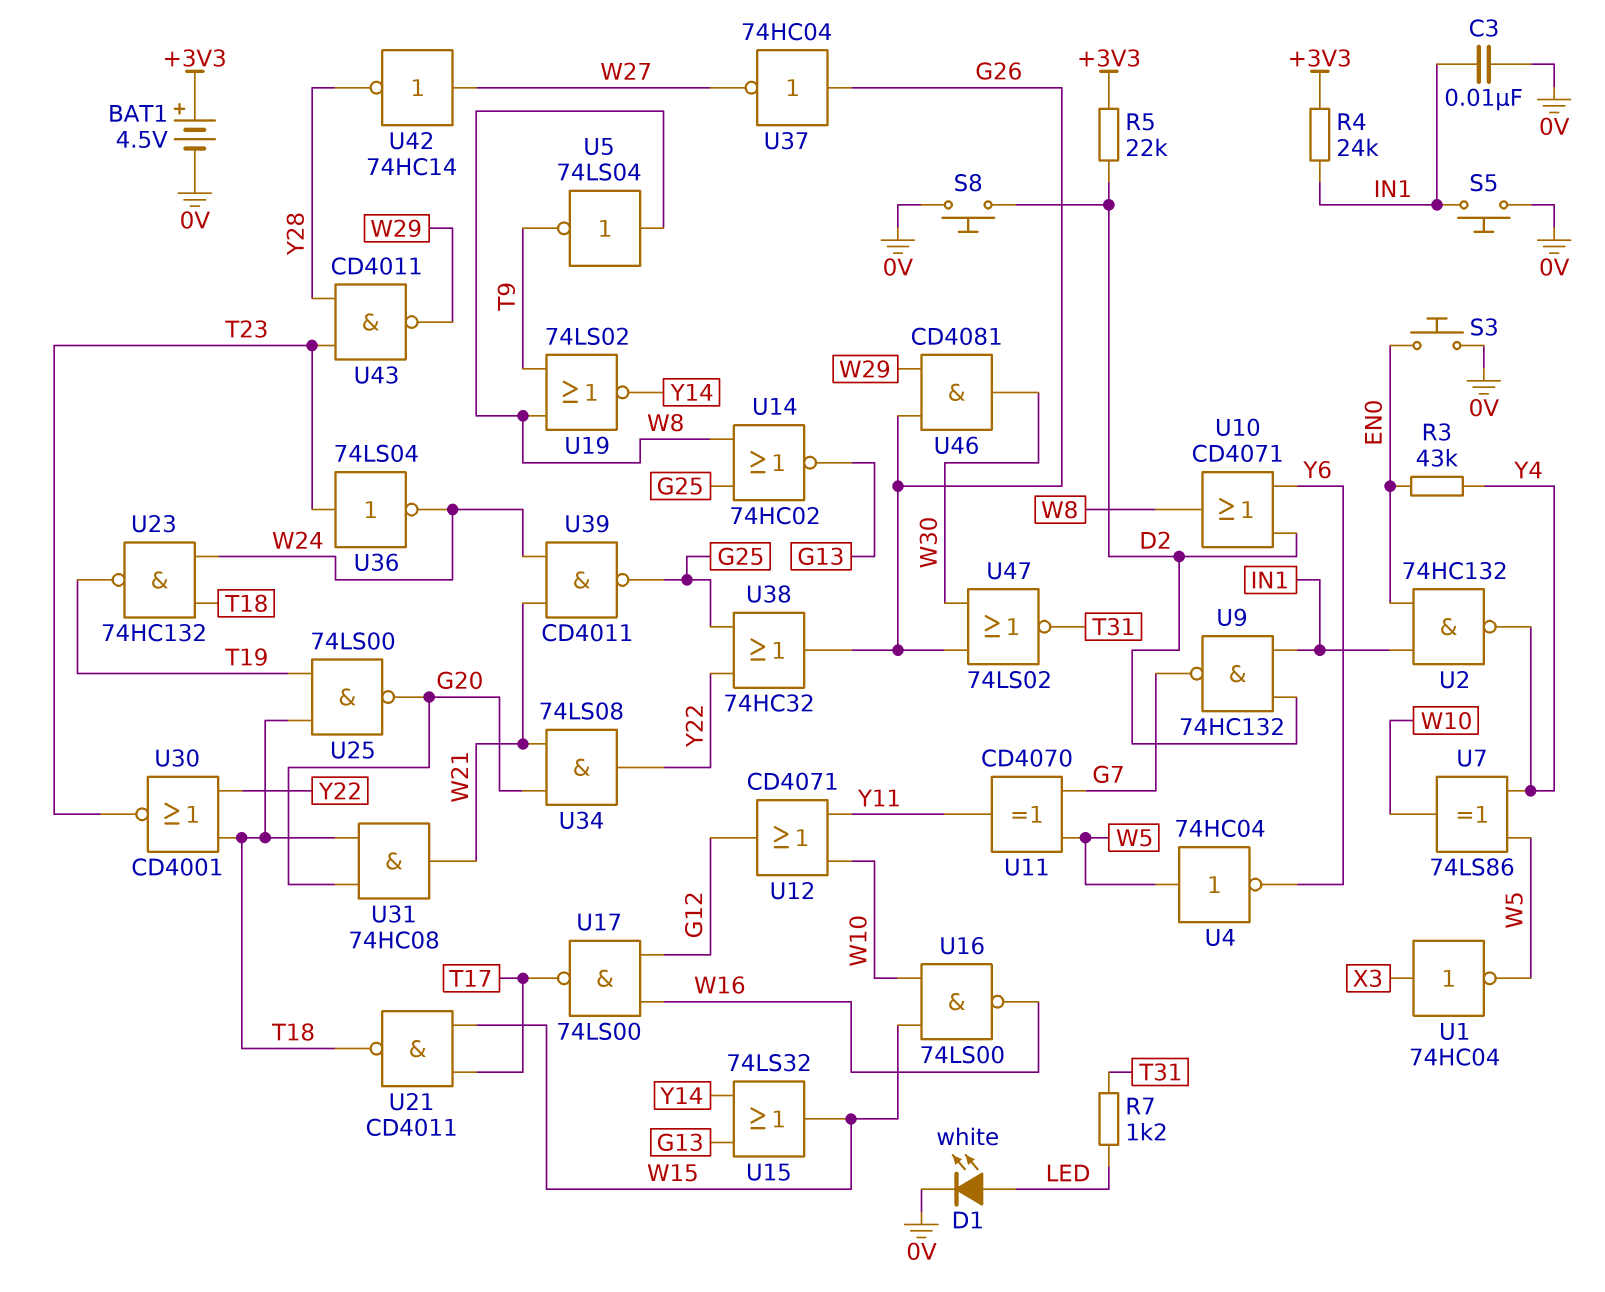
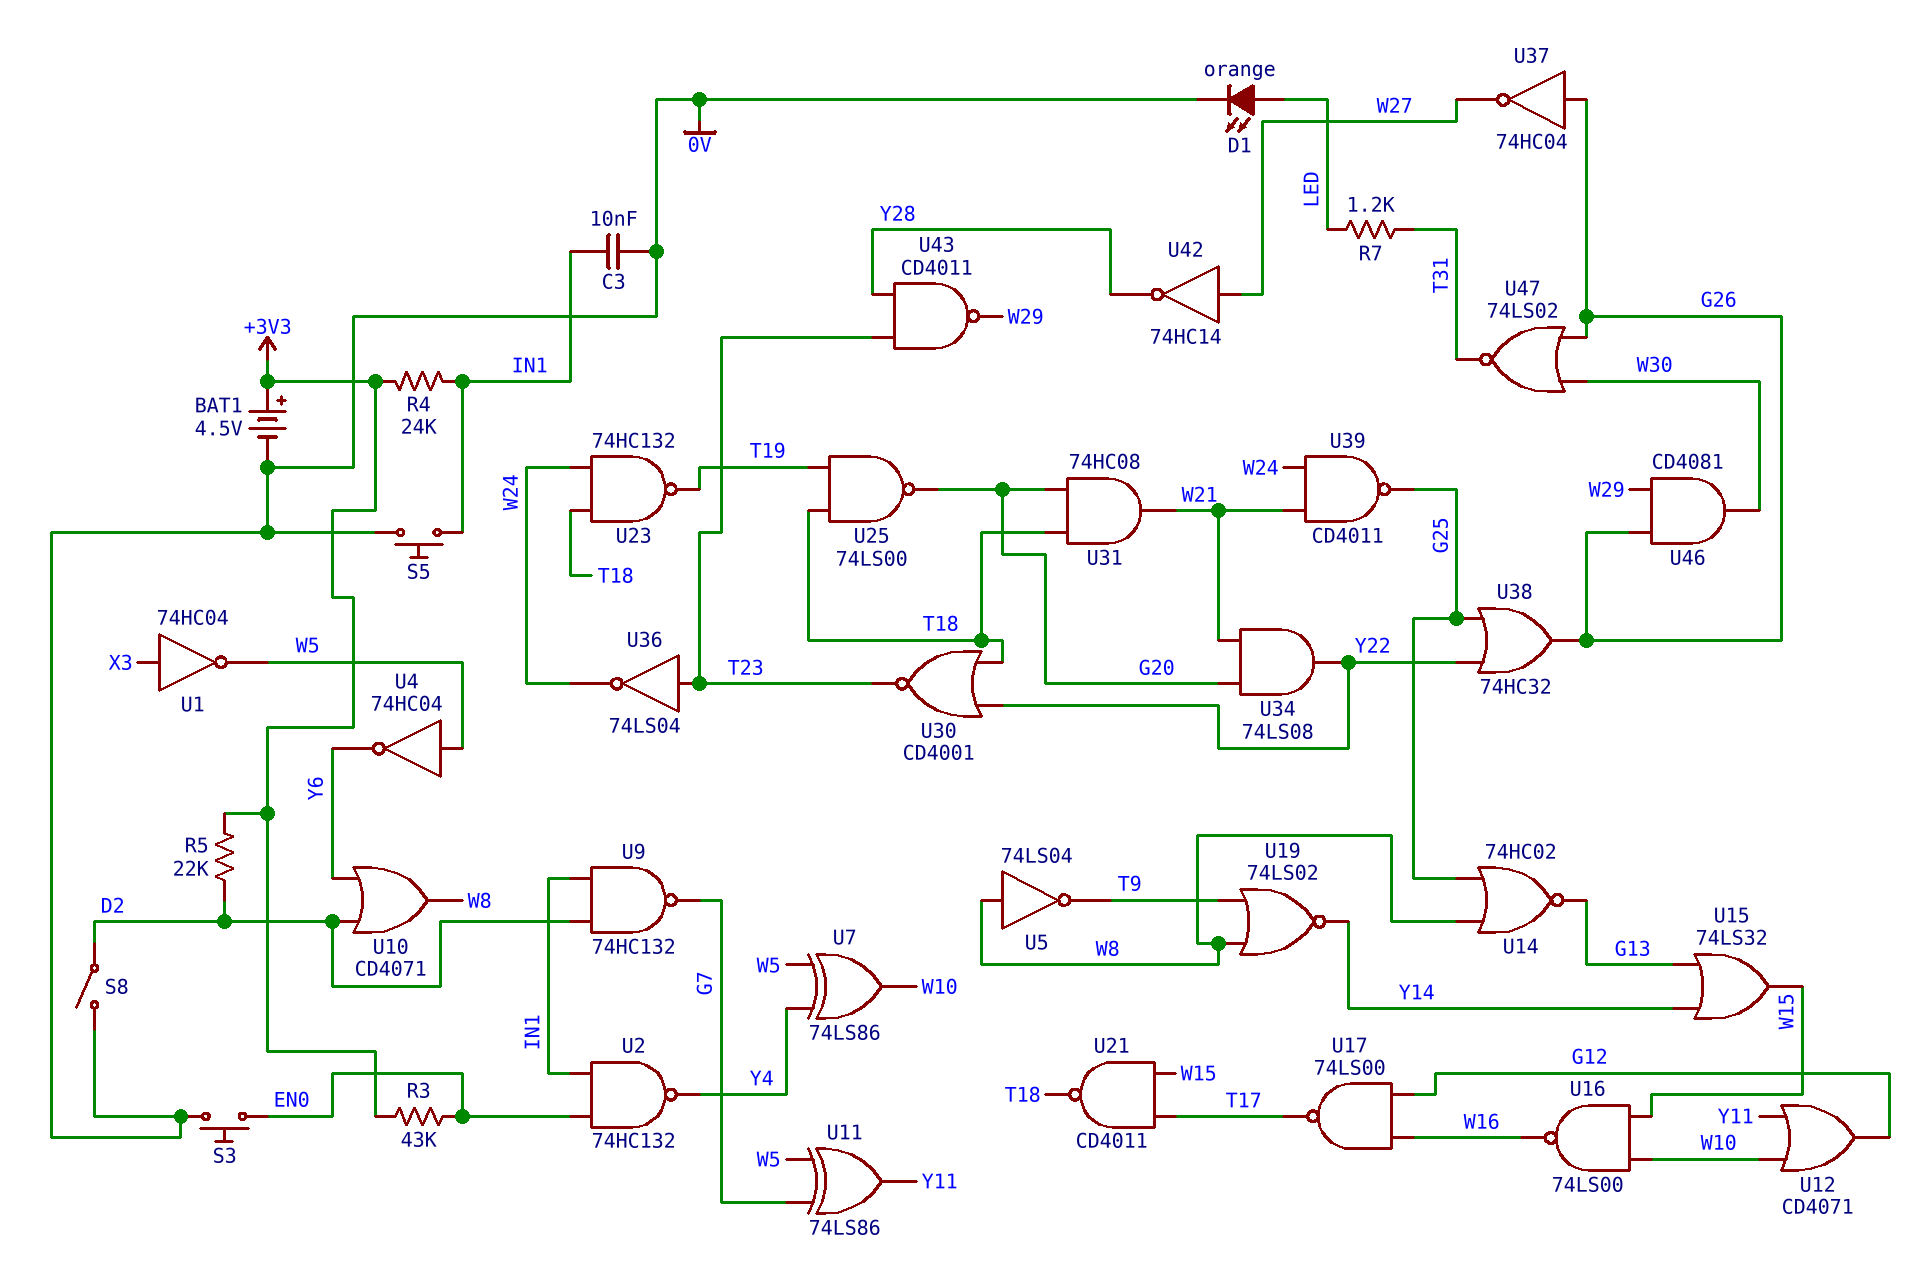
D1: LED white (A LED, K 0V) -> LED orange (A LED, K 0V)
R3: 43k (EN0, Y4) -> 43k (+3V3, EN0)
S8: button (0V, D2) -> switch (0V, D2)
U11: XOR CD4070 (in G7, in W5, out Y11) -> XOR 74LS86 (in G7, in W5, out Y11)

